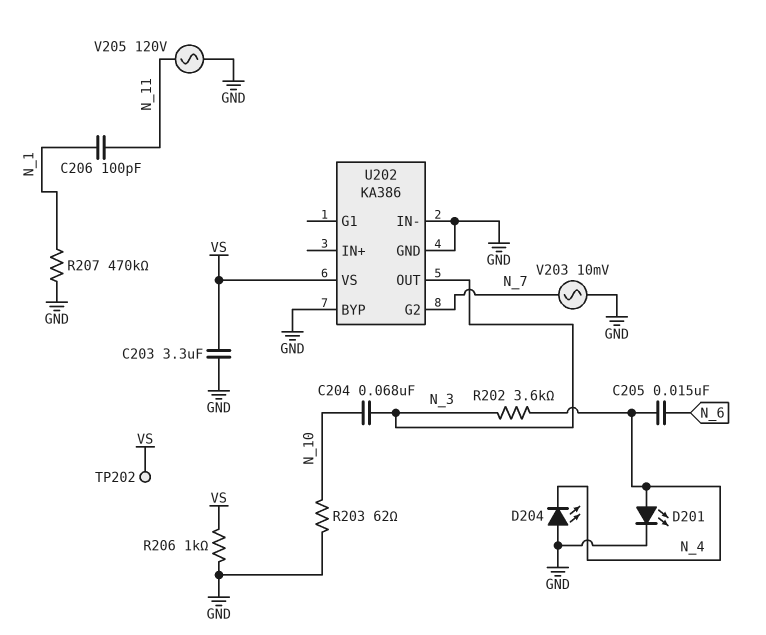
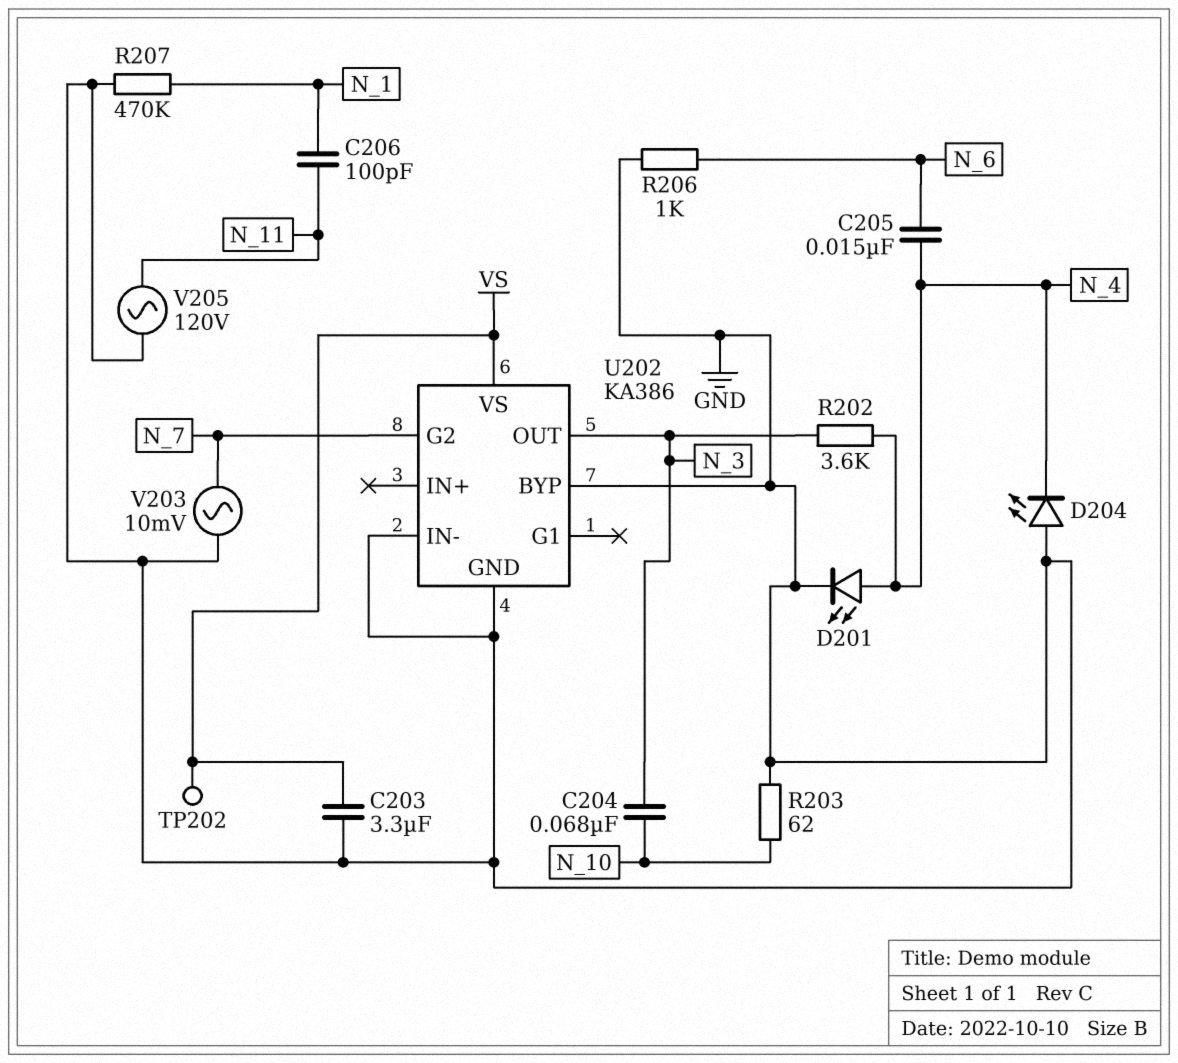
R206: 1k (GND, VS) -> 1k (GND, N_6)

